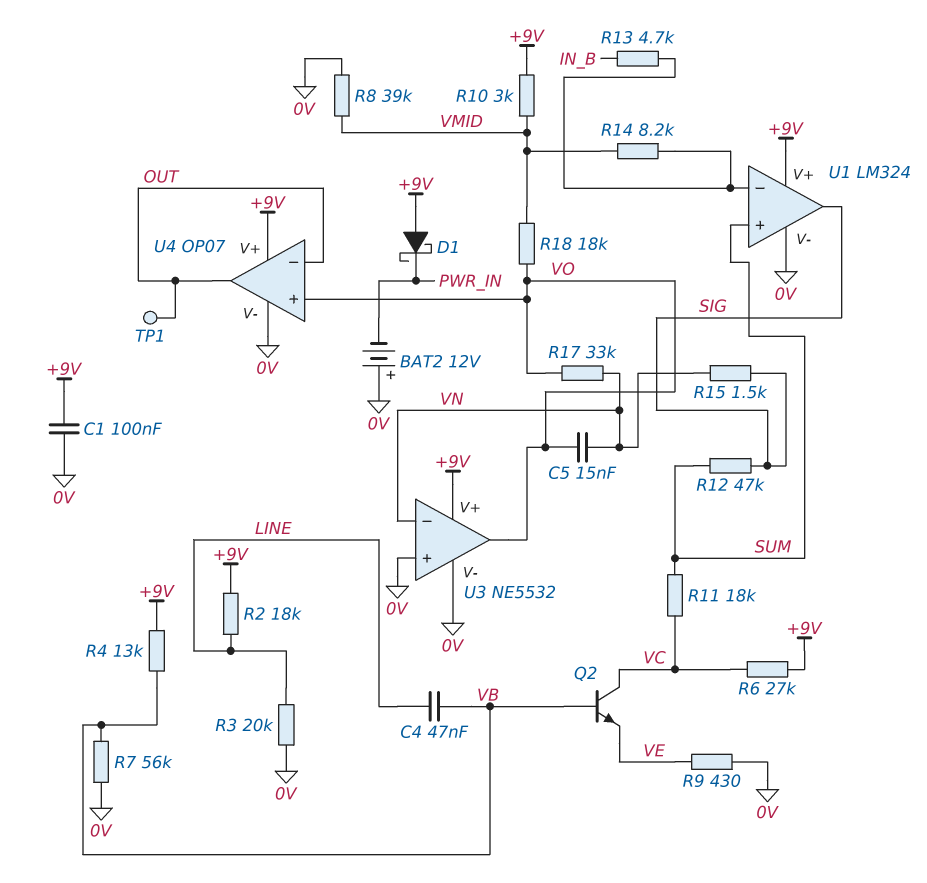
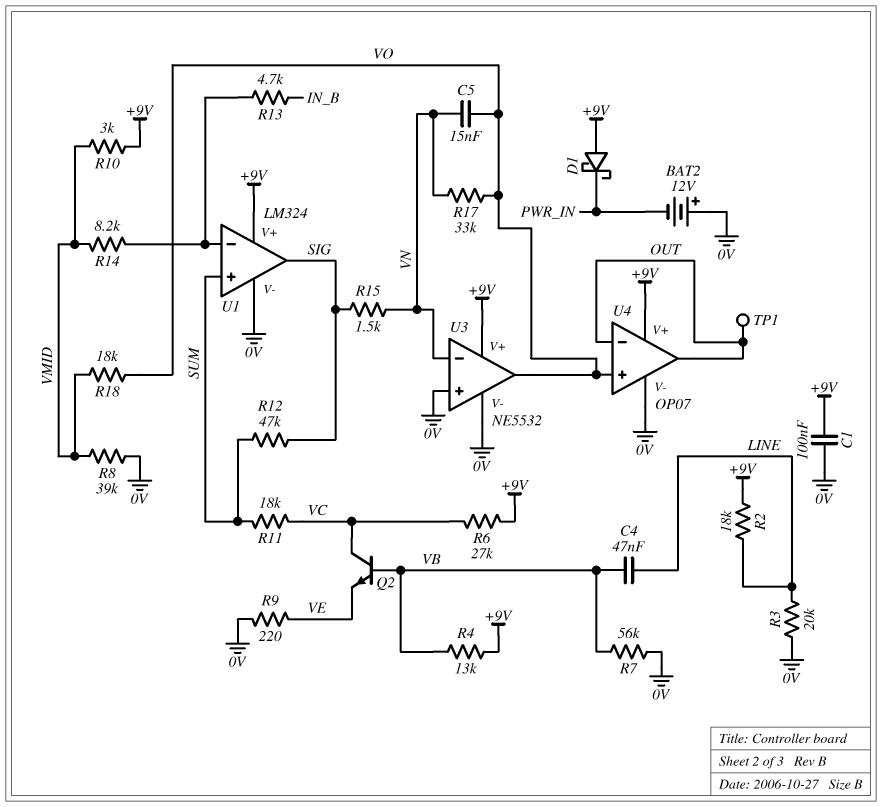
R9: 430 (0V, VE) -> 220 (0V, VE)

